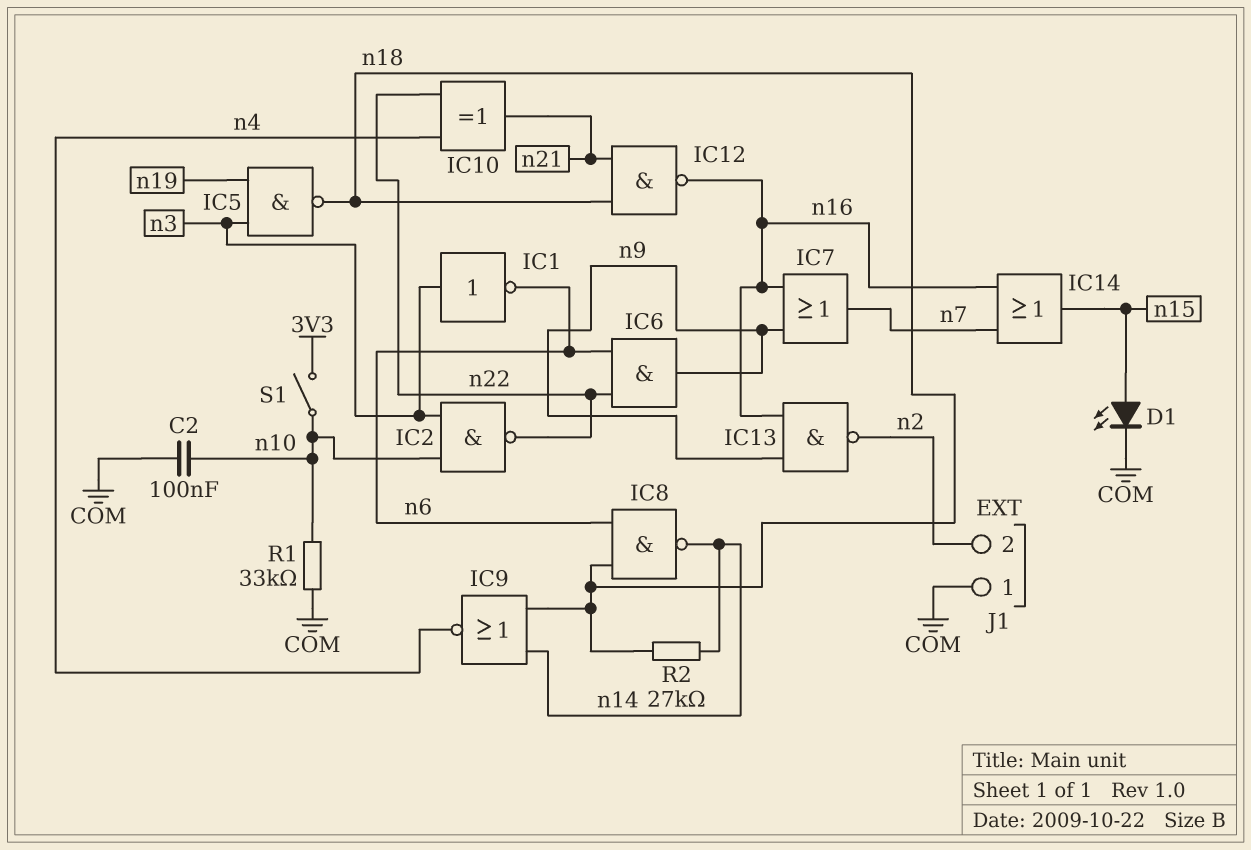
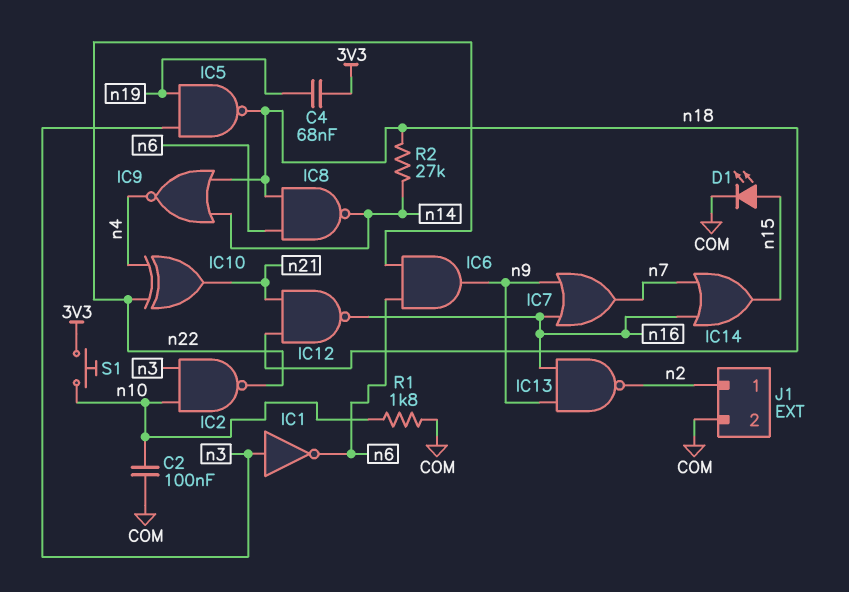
C4: none -> 68nF (3V3, n19)
J1 pin 1: COM -> n2
J1 pin 2: n2 -> COM
R1: 33k (COM, n10) -> 1.8k (COM, n10)
S1: switch (3V3, n10) -> button (3V3, n10)

